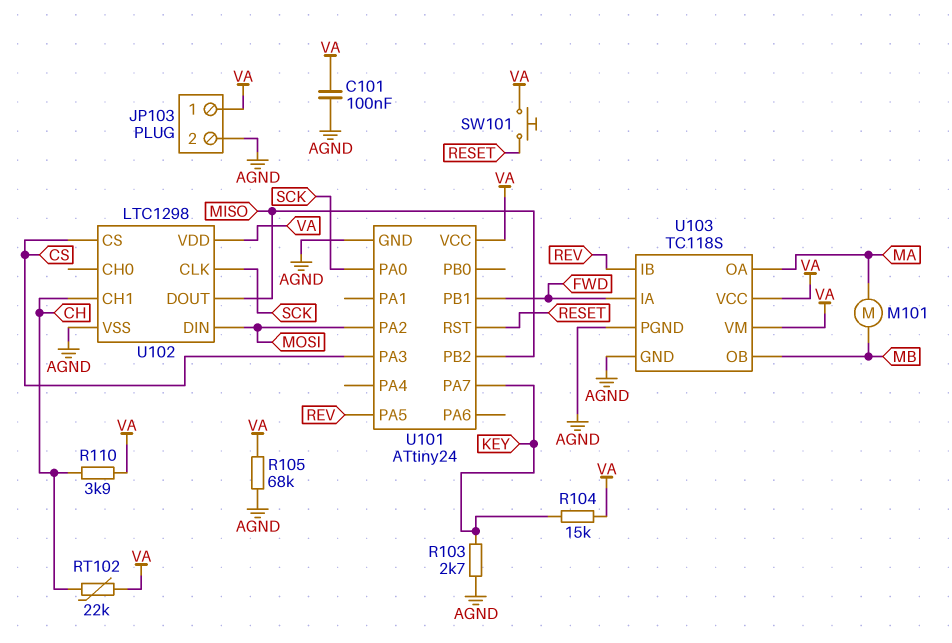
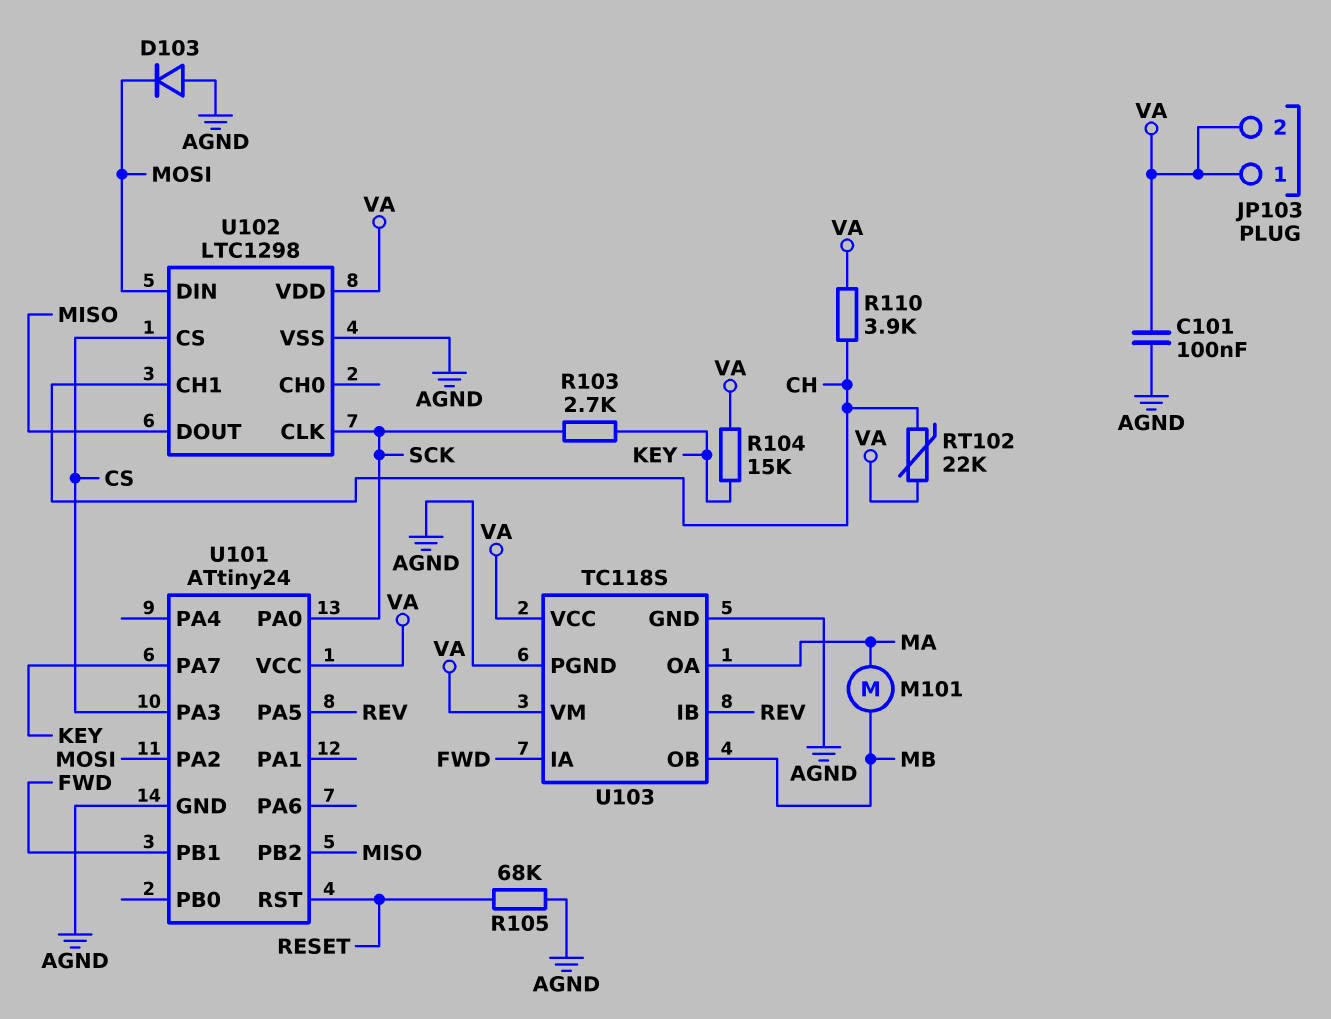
D103: none -> diode (A AGND, K MOSI)
JP103 pin 2: AGND -> VA
R103: 2.7k (AGND, KEY) -> 2.7k (KEY, SCK)
R105: 68k (AGND, VA) -> 68k (AGND, RESET)
SW101: button (RESET, VA) -> none

